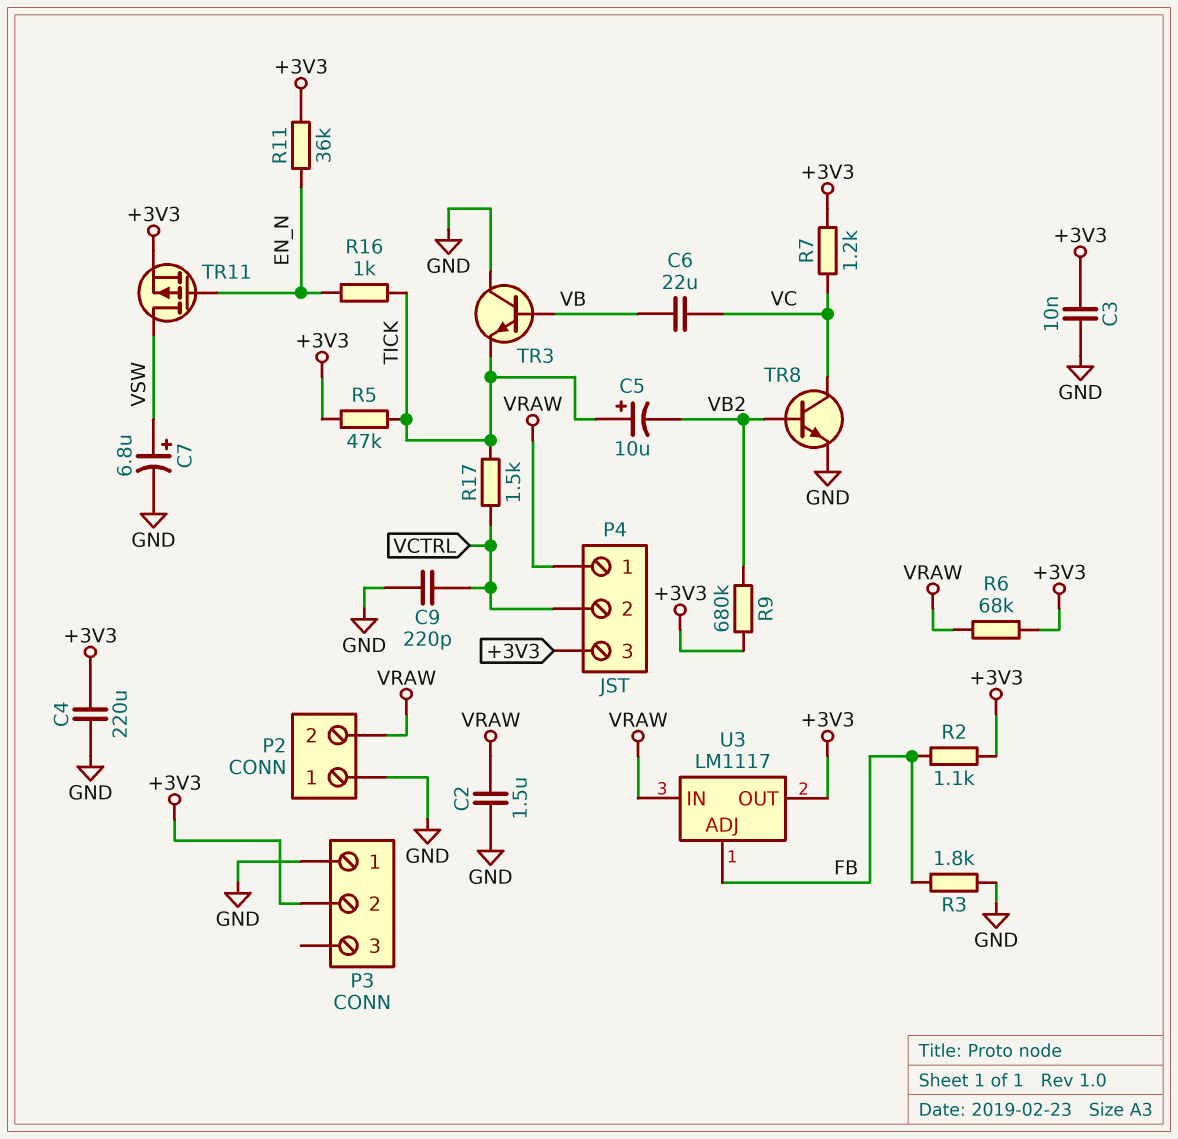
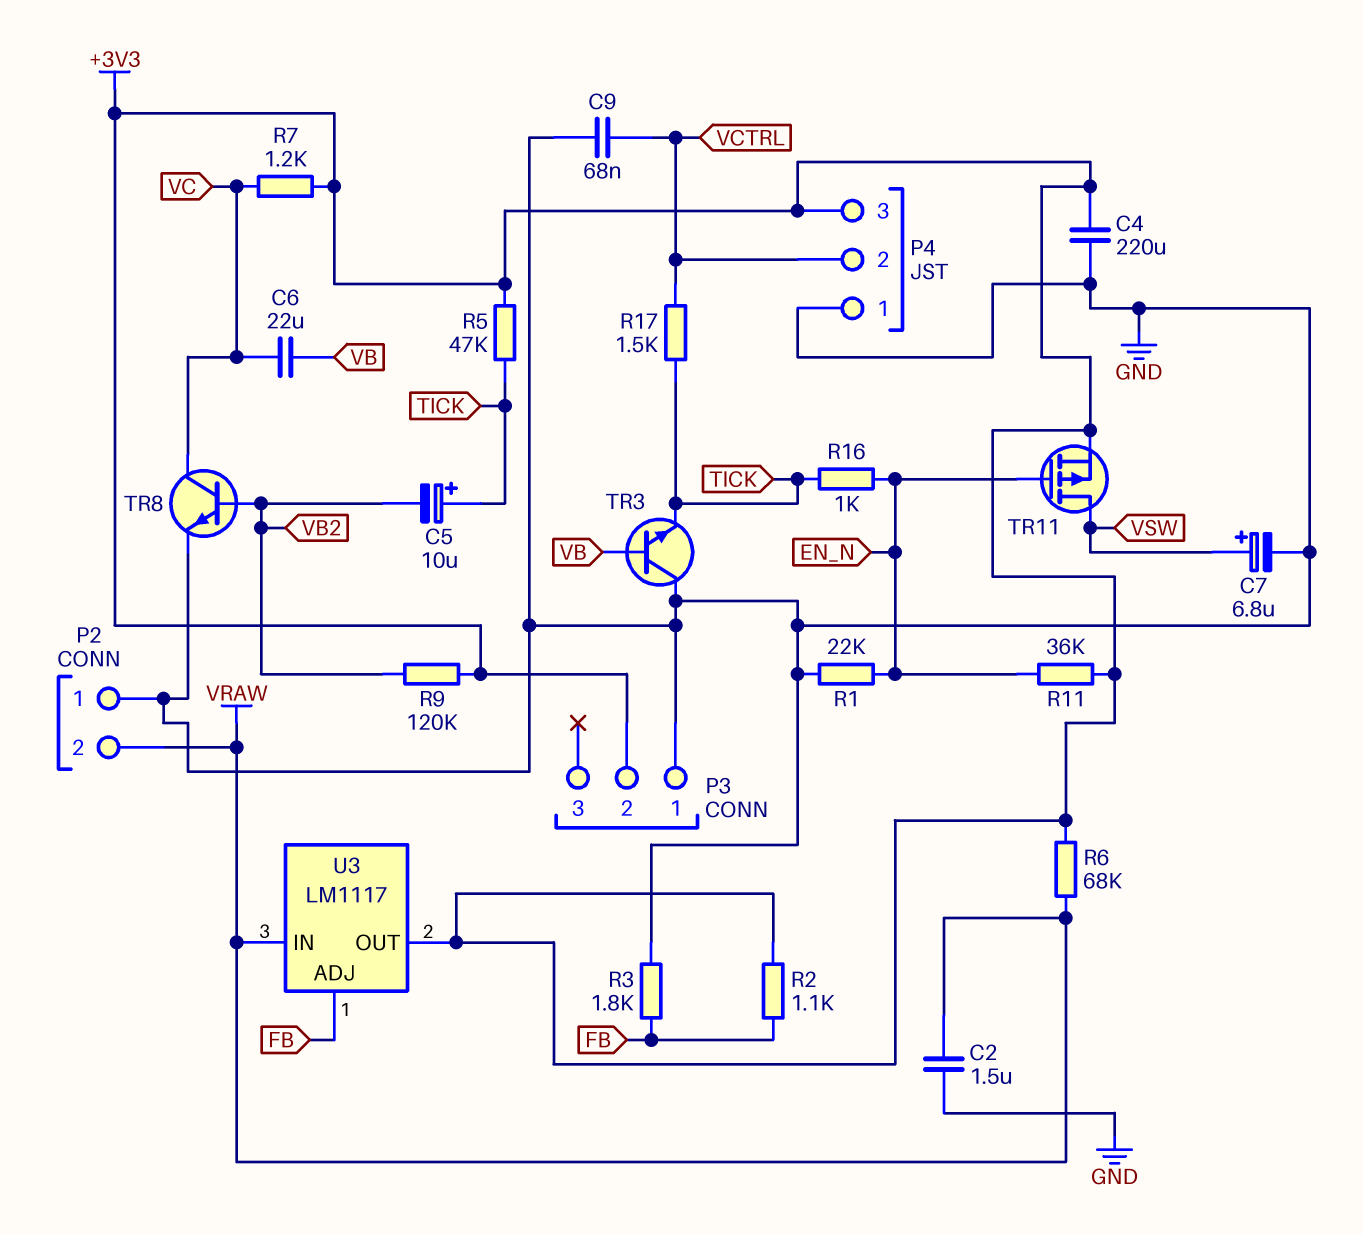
C3: 10nF (+3V3, GND) -> none
C9: 220pF (GND, VCTRL) -> 68nF (GND, VCTRL)
P4 pin 1: VRAW -> GND
R1: none -> 22k (EN_N, GND)
R9: 680k (+3V3, VB2) -> 120k (+3V3, VB2)

